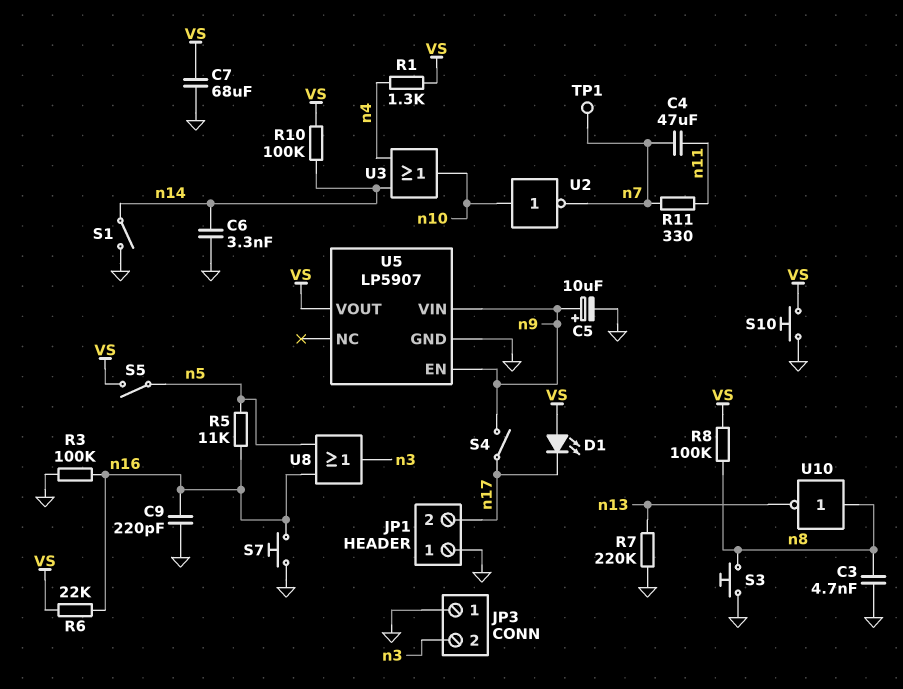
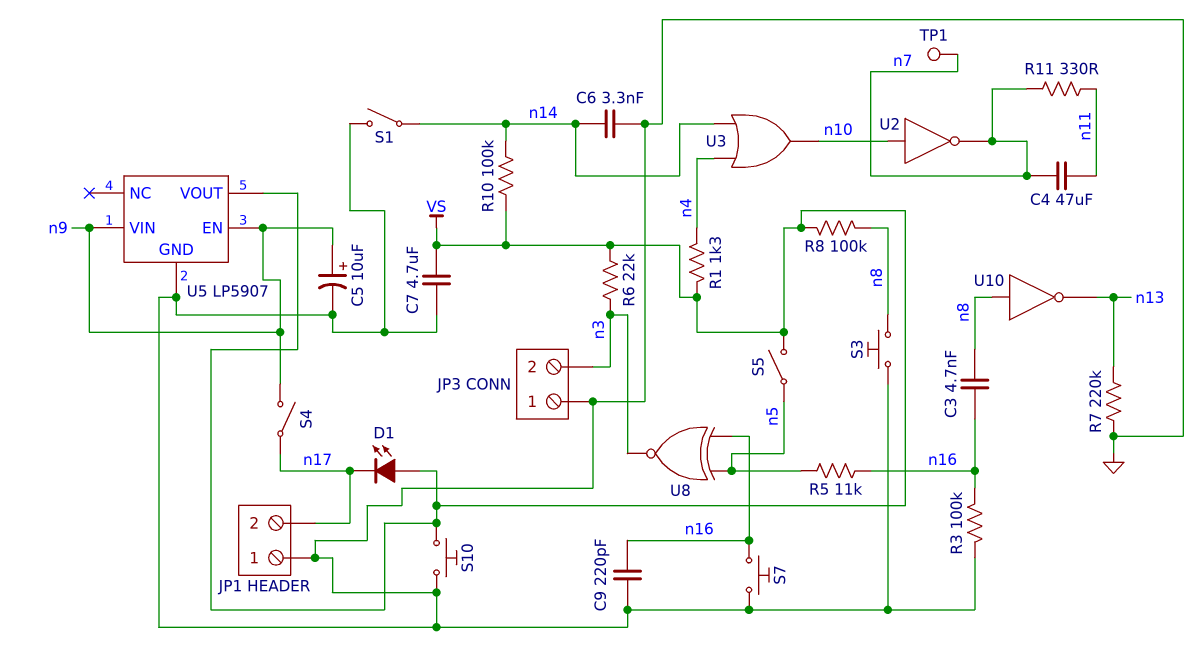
C3: 4.7nF (GND, n8) -> 4.7nF (n8, n16)
C7: 68uF (GND, VS) -> 4.7uF (GND, VS)
R6: 22k (VS, n16) -> 22k (VS, n3)
U8: OR (in n5, in n16, out n3) -> XNOR (in n5, in n16, out n3)

